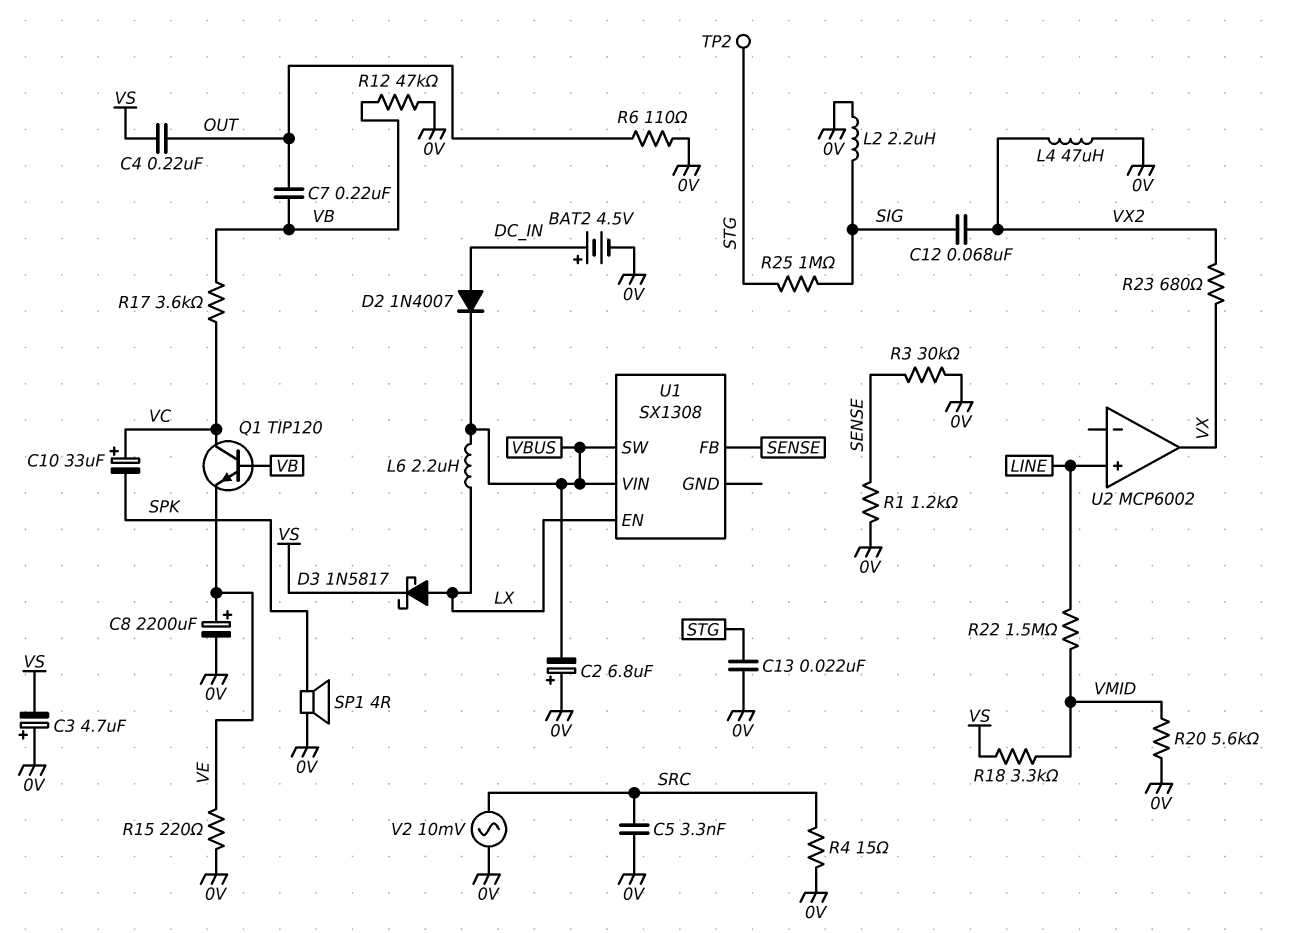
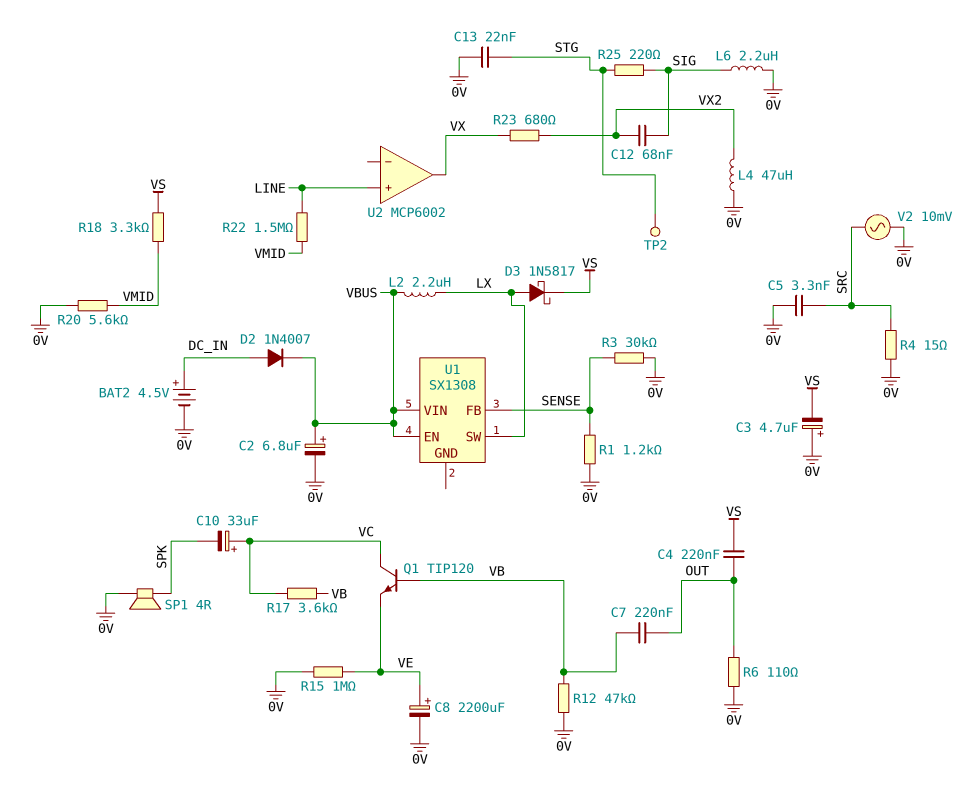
C2: 6.8uF (plus 0V, minus VBUS) -> 6.8uF (plus VBUS, minus 0V)
L2: 2.2uH (0V, SIG) -> 2.2uH (LX, VBUS)
L6: 2.2uH (LX, VBUS) -> 2.2uH (0V, SIG)
R15: 220 (0V, VE) -> 1M (0V, VE)
R25: 1M (SIG, STG) -> 220 (SIG, STG)
U1 pin EN: LX -> VBUS
U1 pin SW: VBUS -> LX

